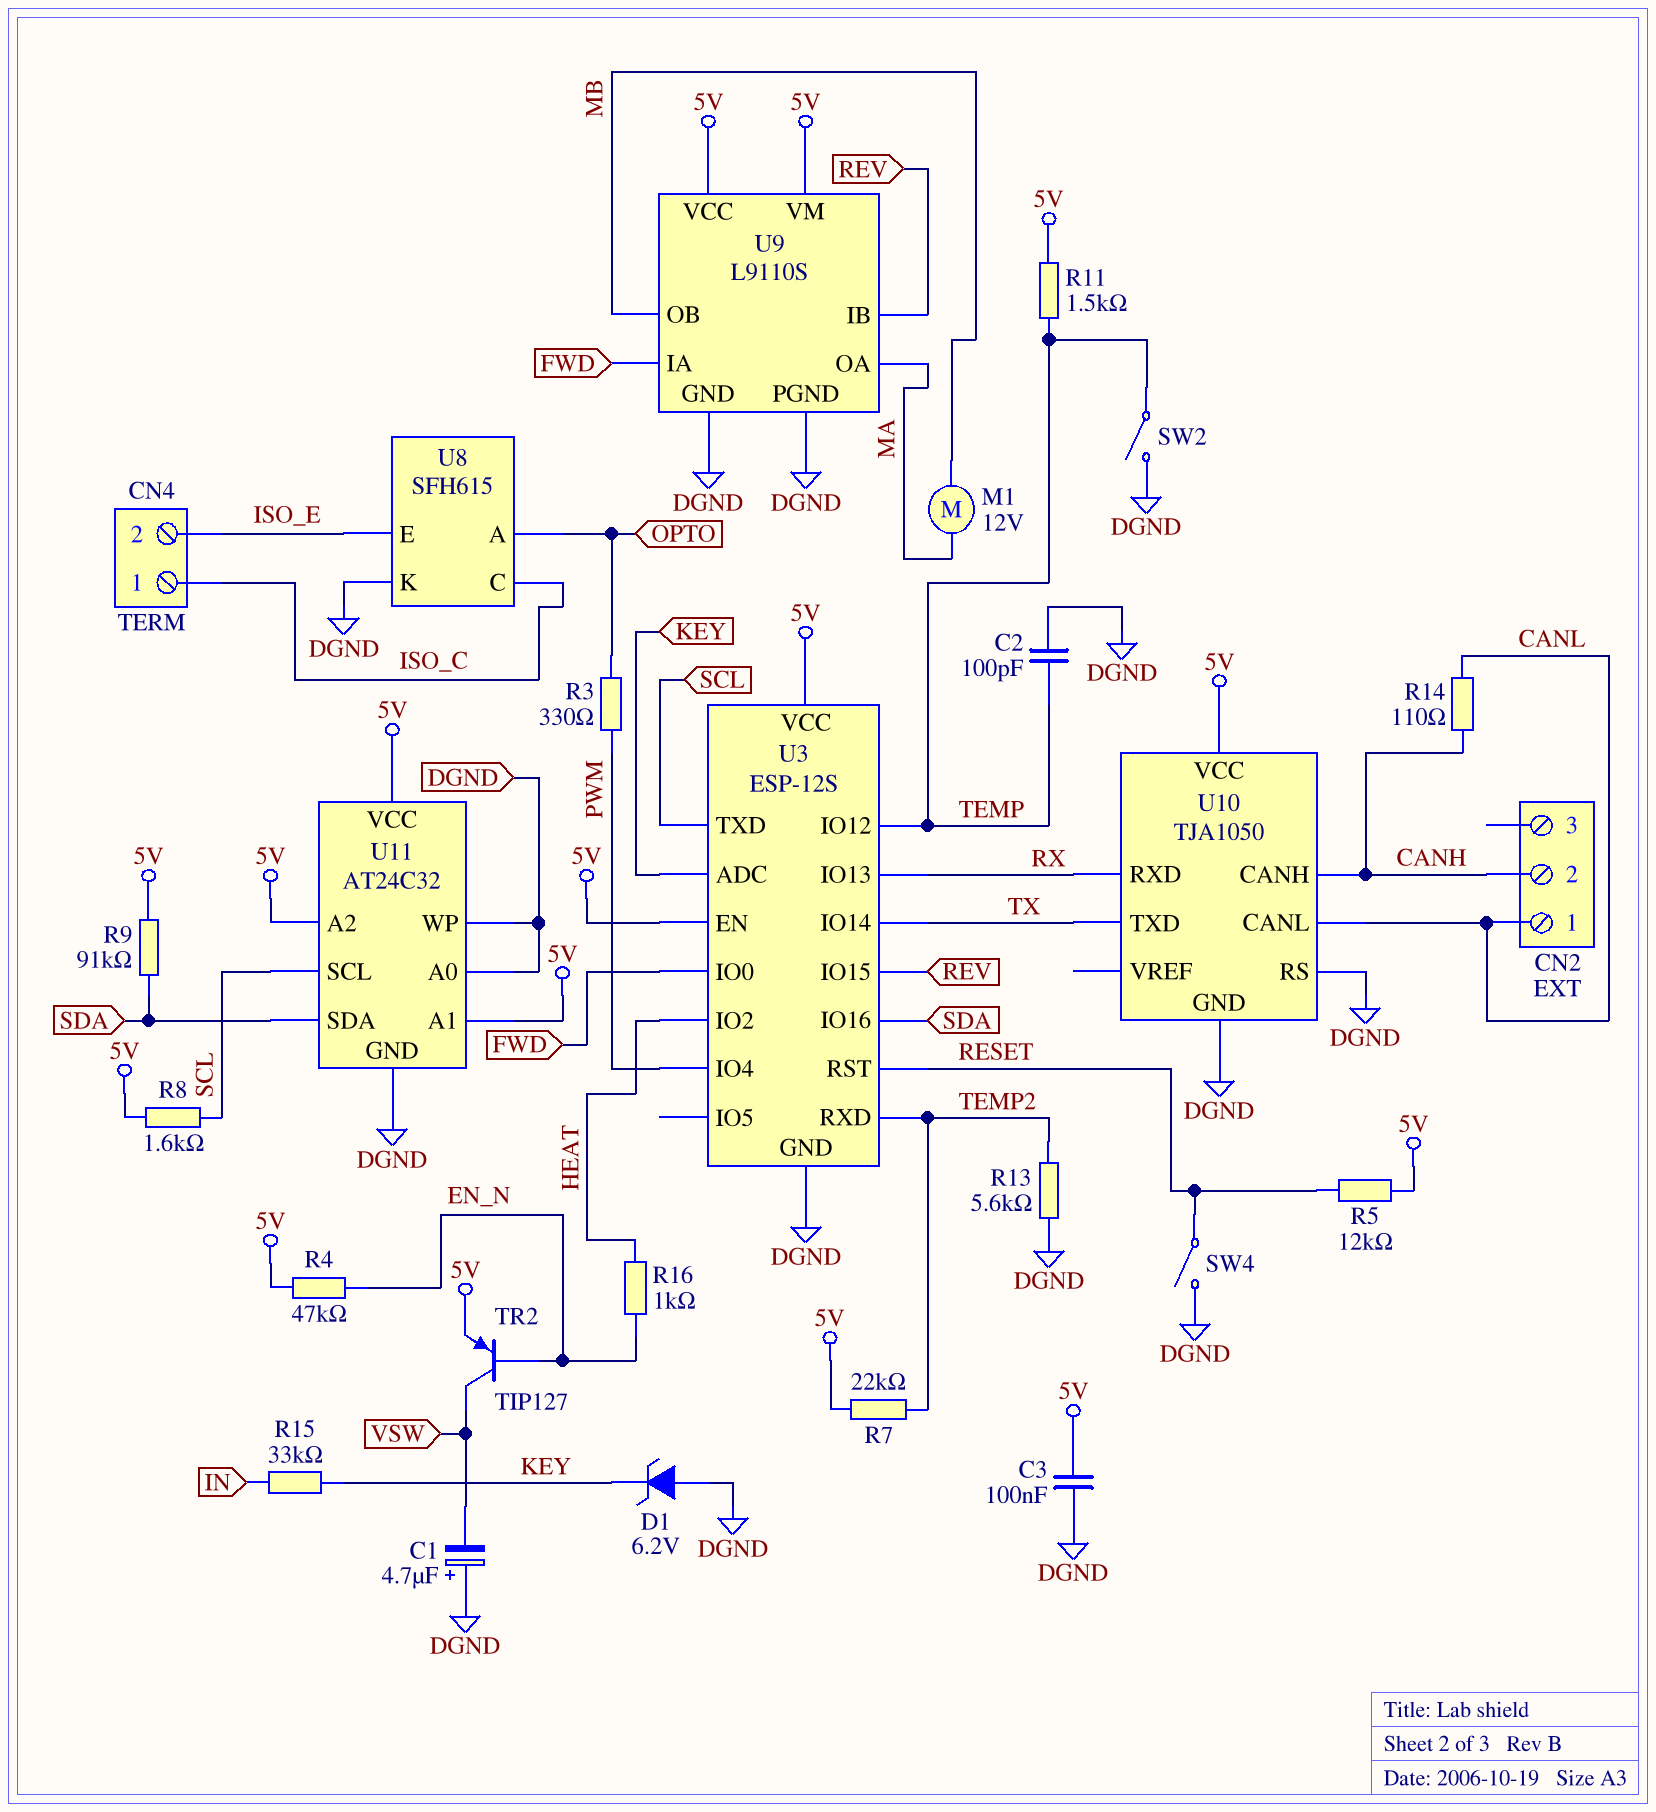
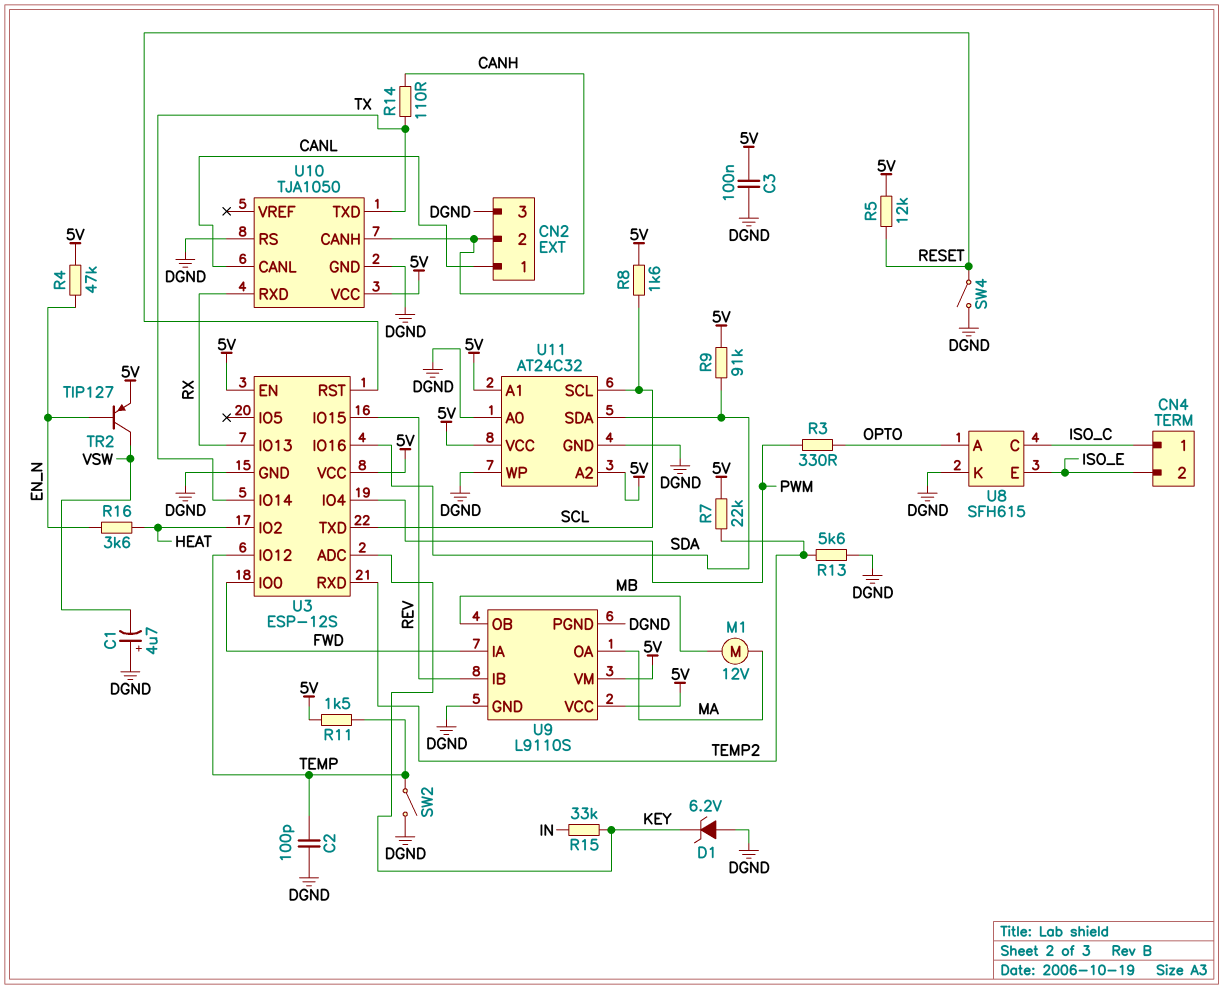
CN2 pin 3: none -> DGND
R14: 110 (CANH, CANL) -> 110 (CANH, TX)
R16: 1k (EN_N, HEAT) -> 3.6k (EN_N, HEAT)

